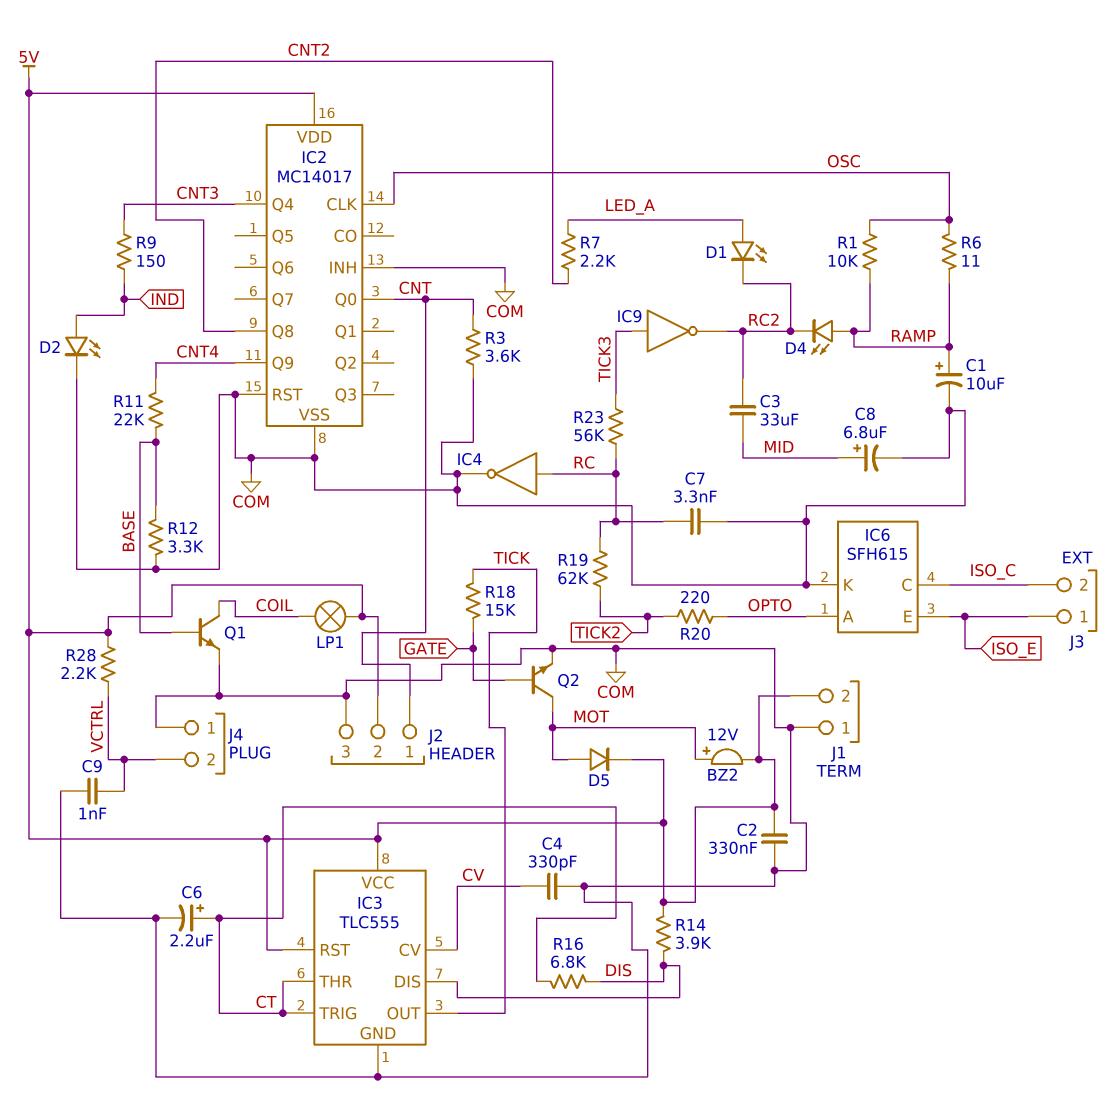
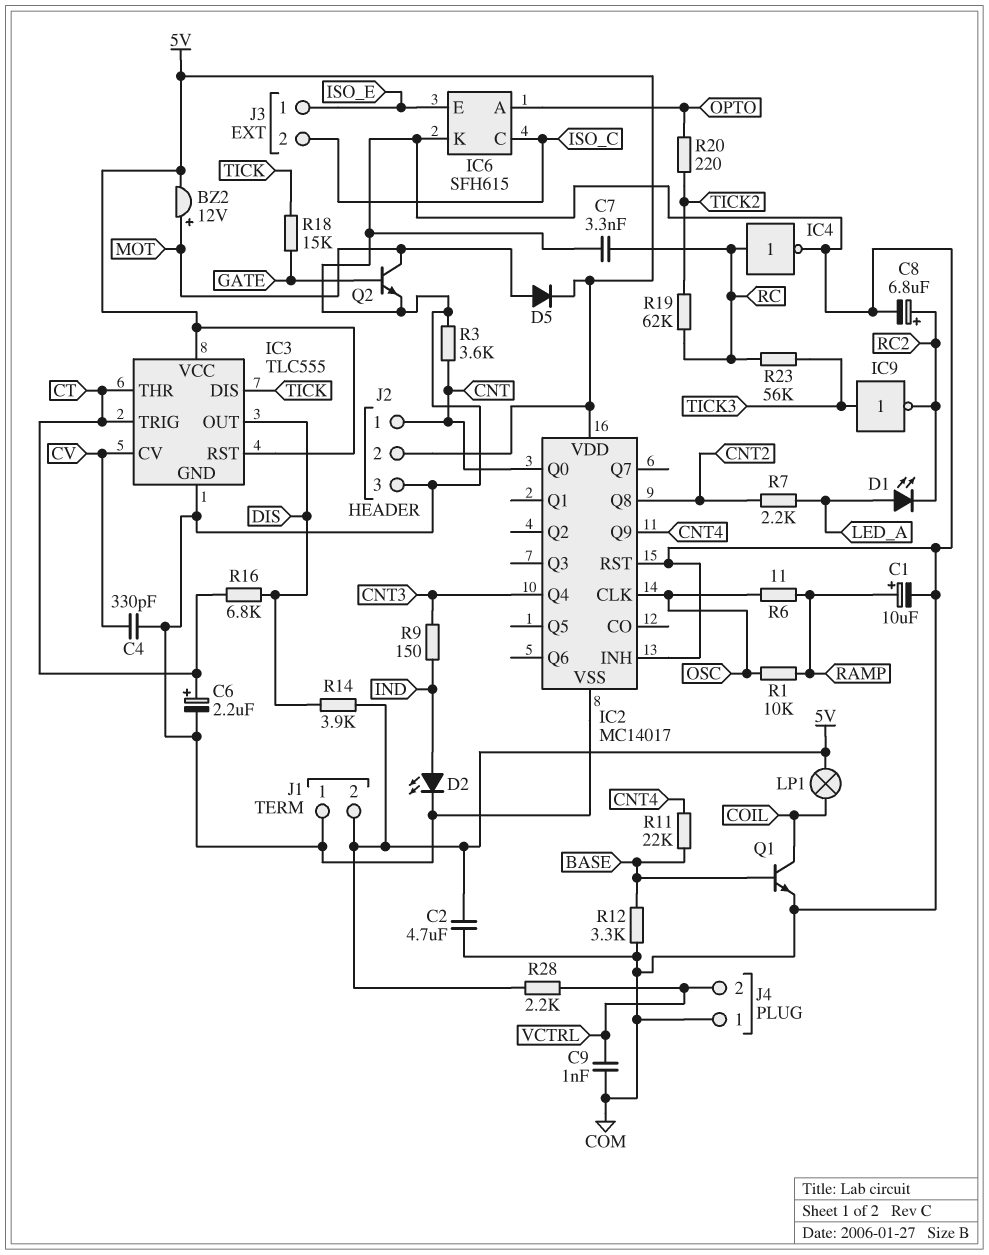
C2: 330nF (5V, COM) -> 4.7uF (5V, COM)
C3: 33uF (MID, RC2) -> none
C8: 6.8uF (plus MID, minus COM) -> 6.8uF (plus RC2, minus COM)
D4: LED (A RAMP, K RC2) -> none
IC3 pin DIS: DIS -> TICK
IC3 pin OUT: TICK -> DIS

